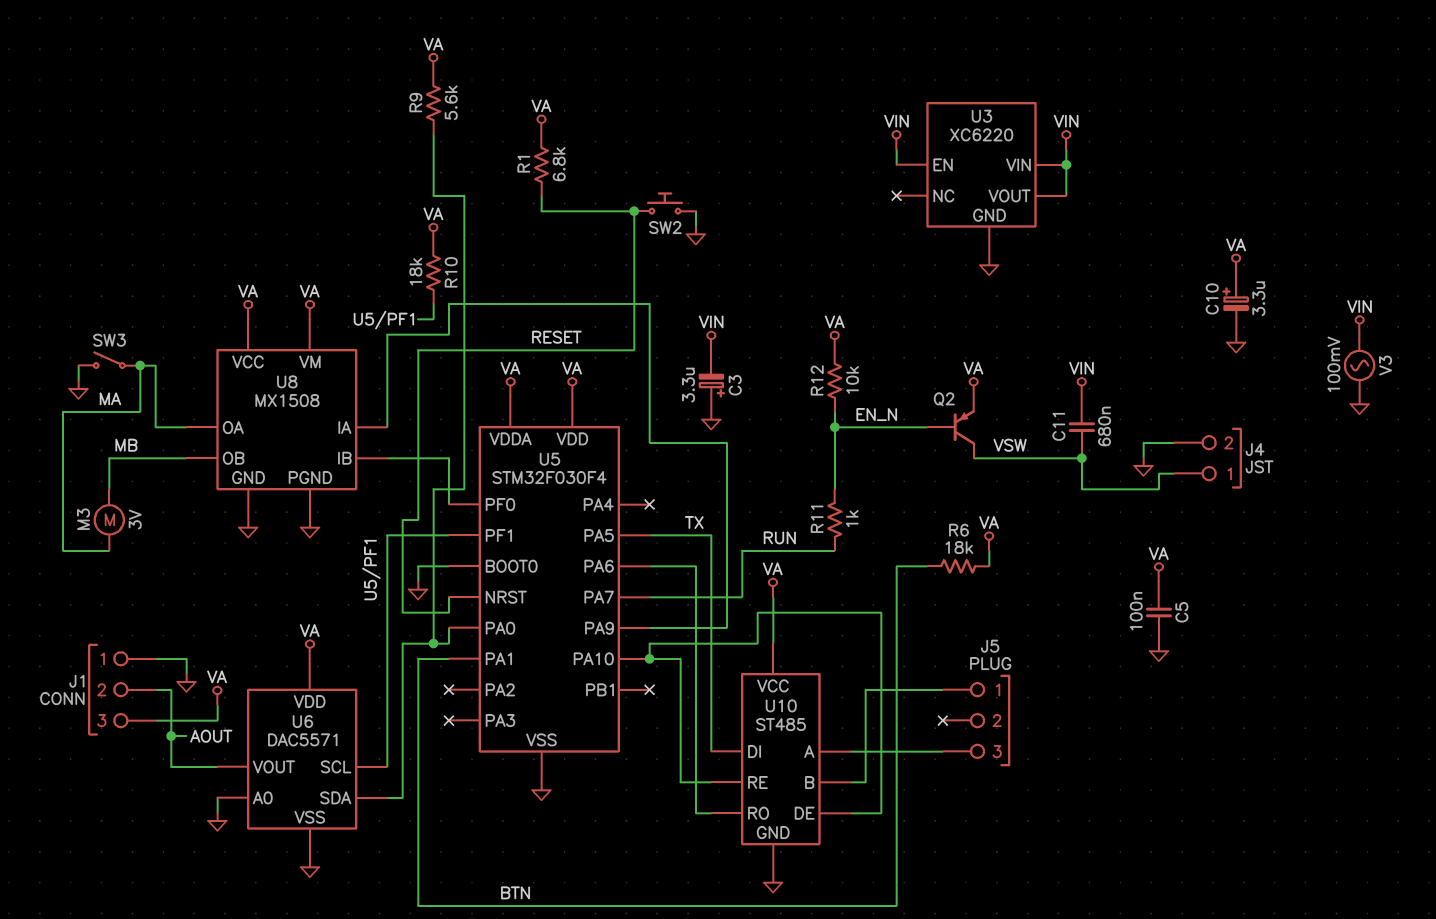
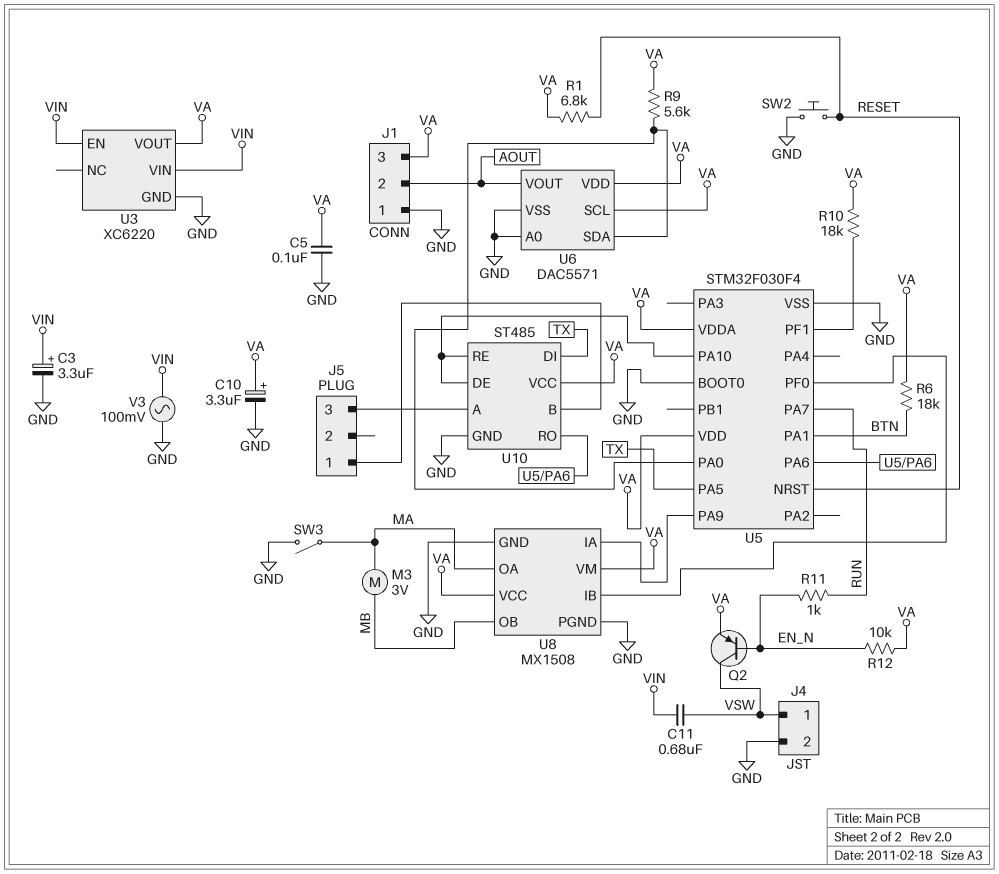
C3: 3.3uF (plus GND, minus VIN) -> 3.3uF (plus VIN, minus GND)
U3 pin VOUT: VIN -> VA
U6 pin SCL: U5/PF1 -> VA

